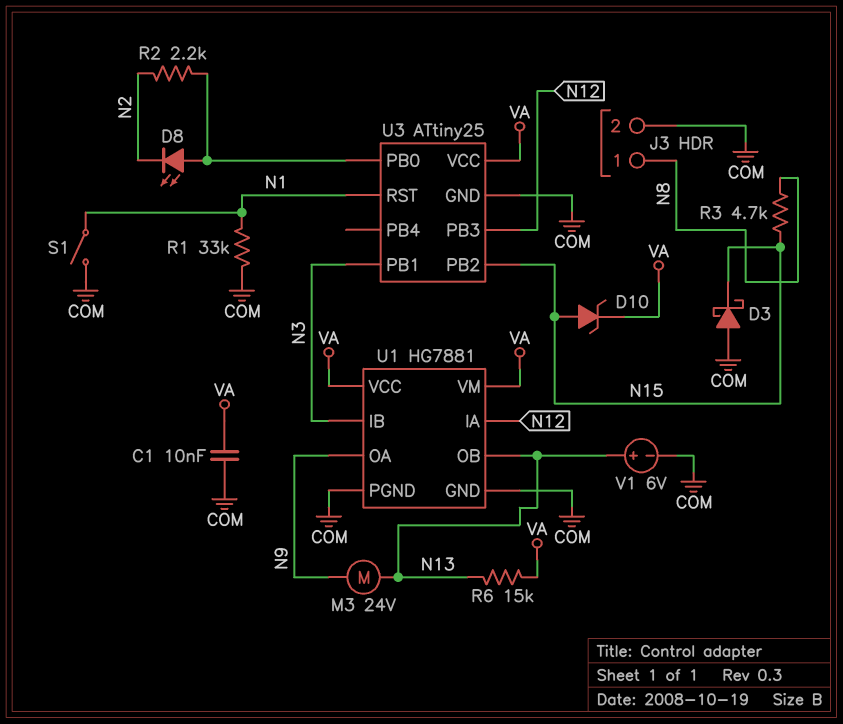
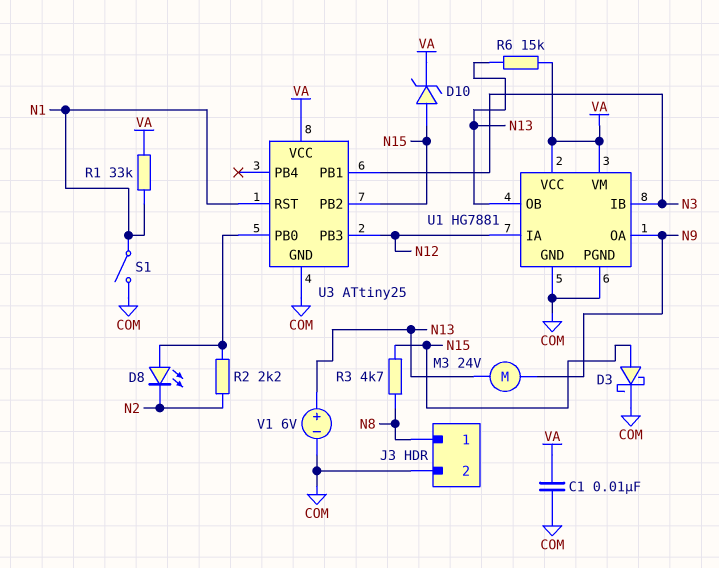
D3: schottky (A COM, K N15) -> schottky (A N15, K COM)
R1: 33k (COM, N1) -> 33k (N1, VA)

